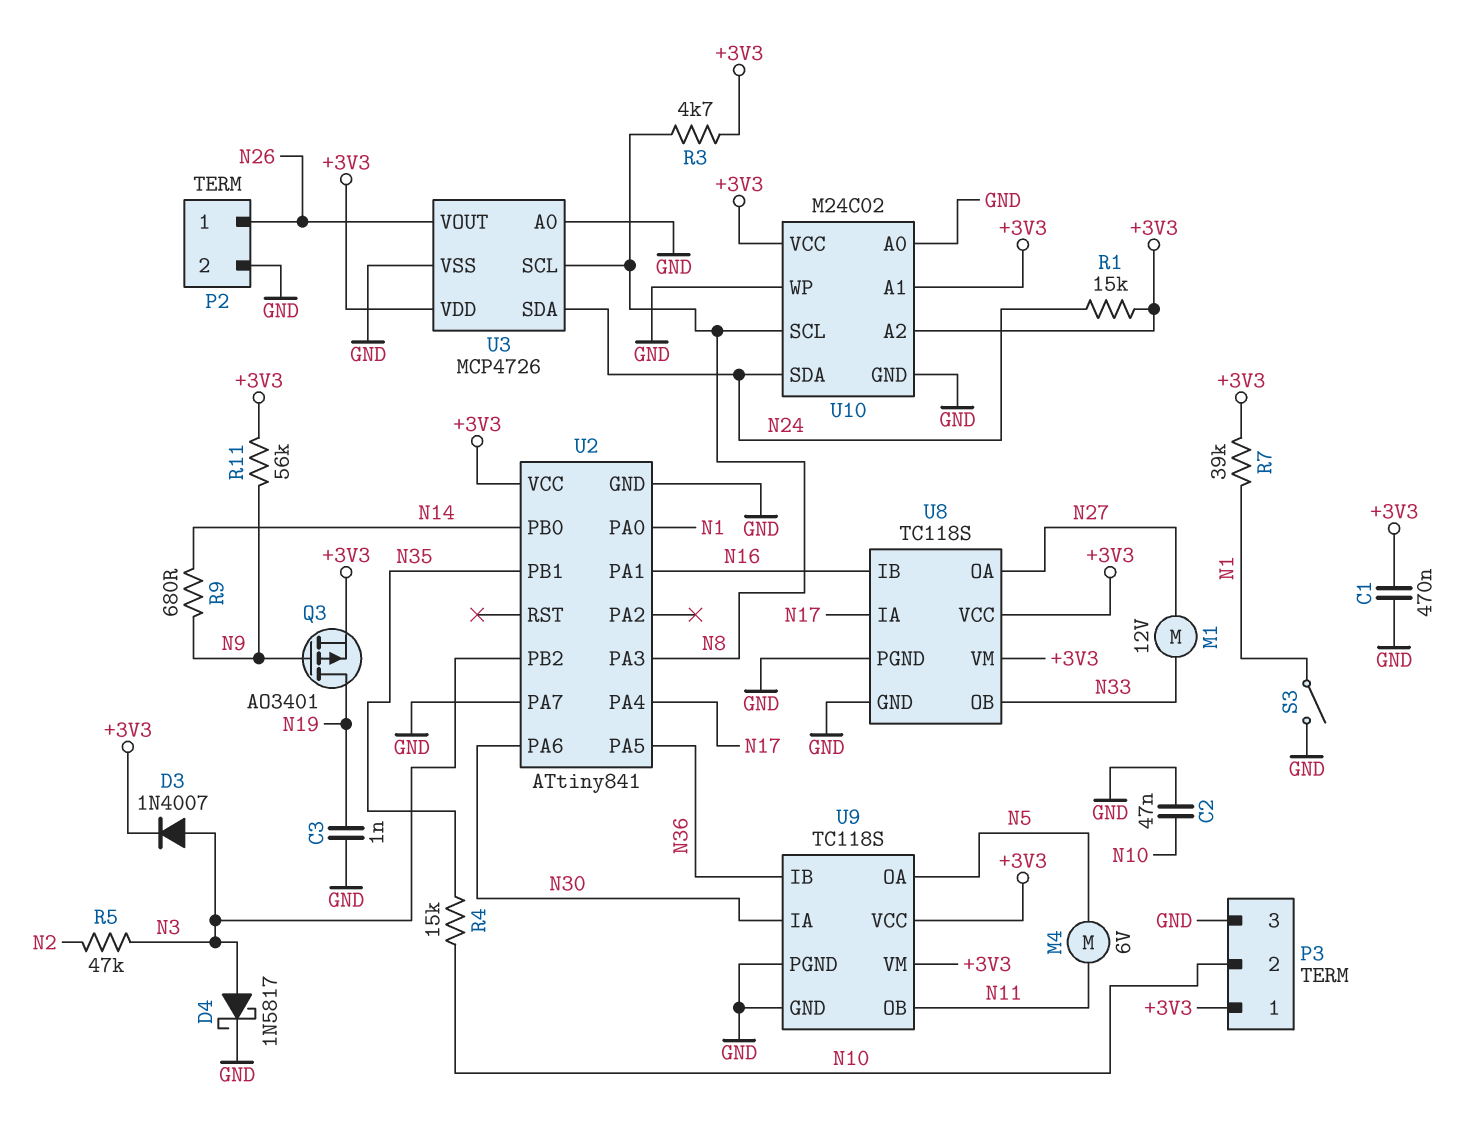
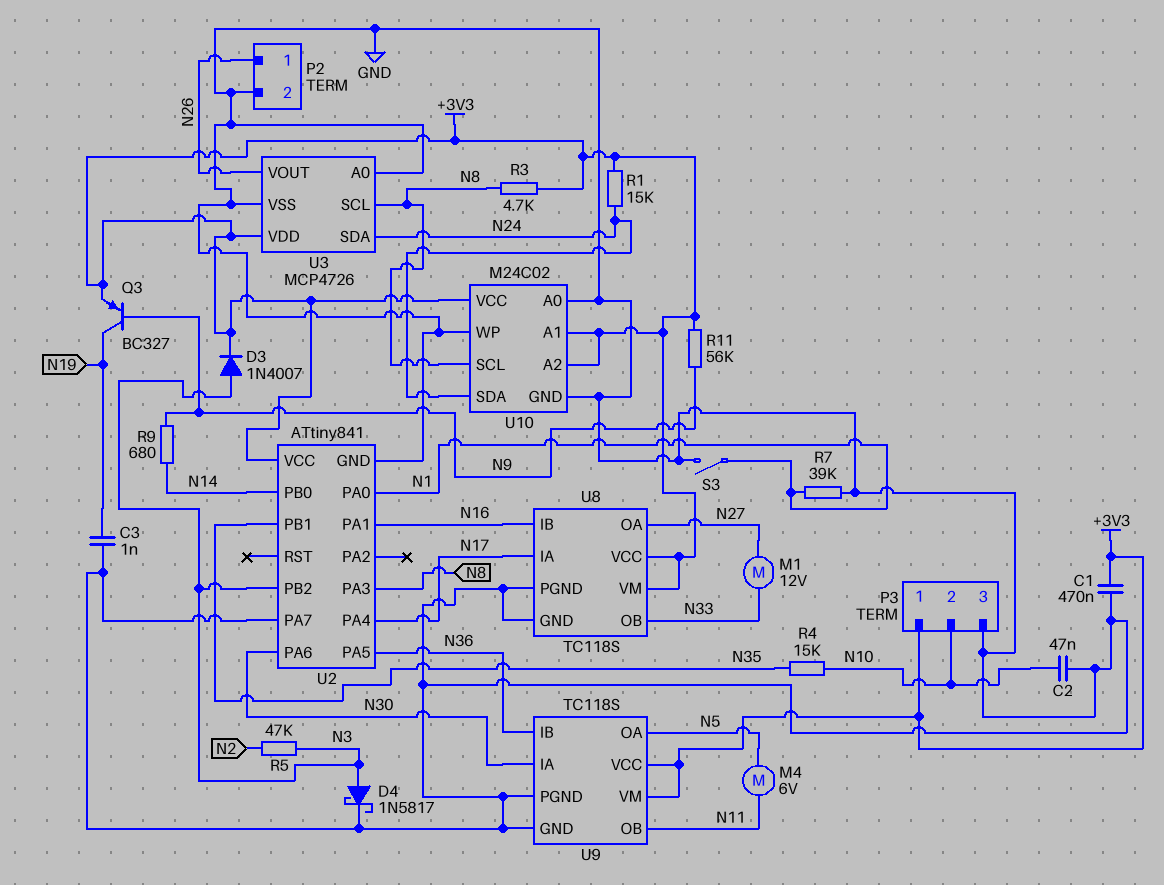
Q3: PMOS AO3401 (G N9, D N19, S +3V3) -> PNP BC327 (B N9, C N19, E +3V3)
R7: 39k (+3V3, N1) -> 39k (GND, N1)

